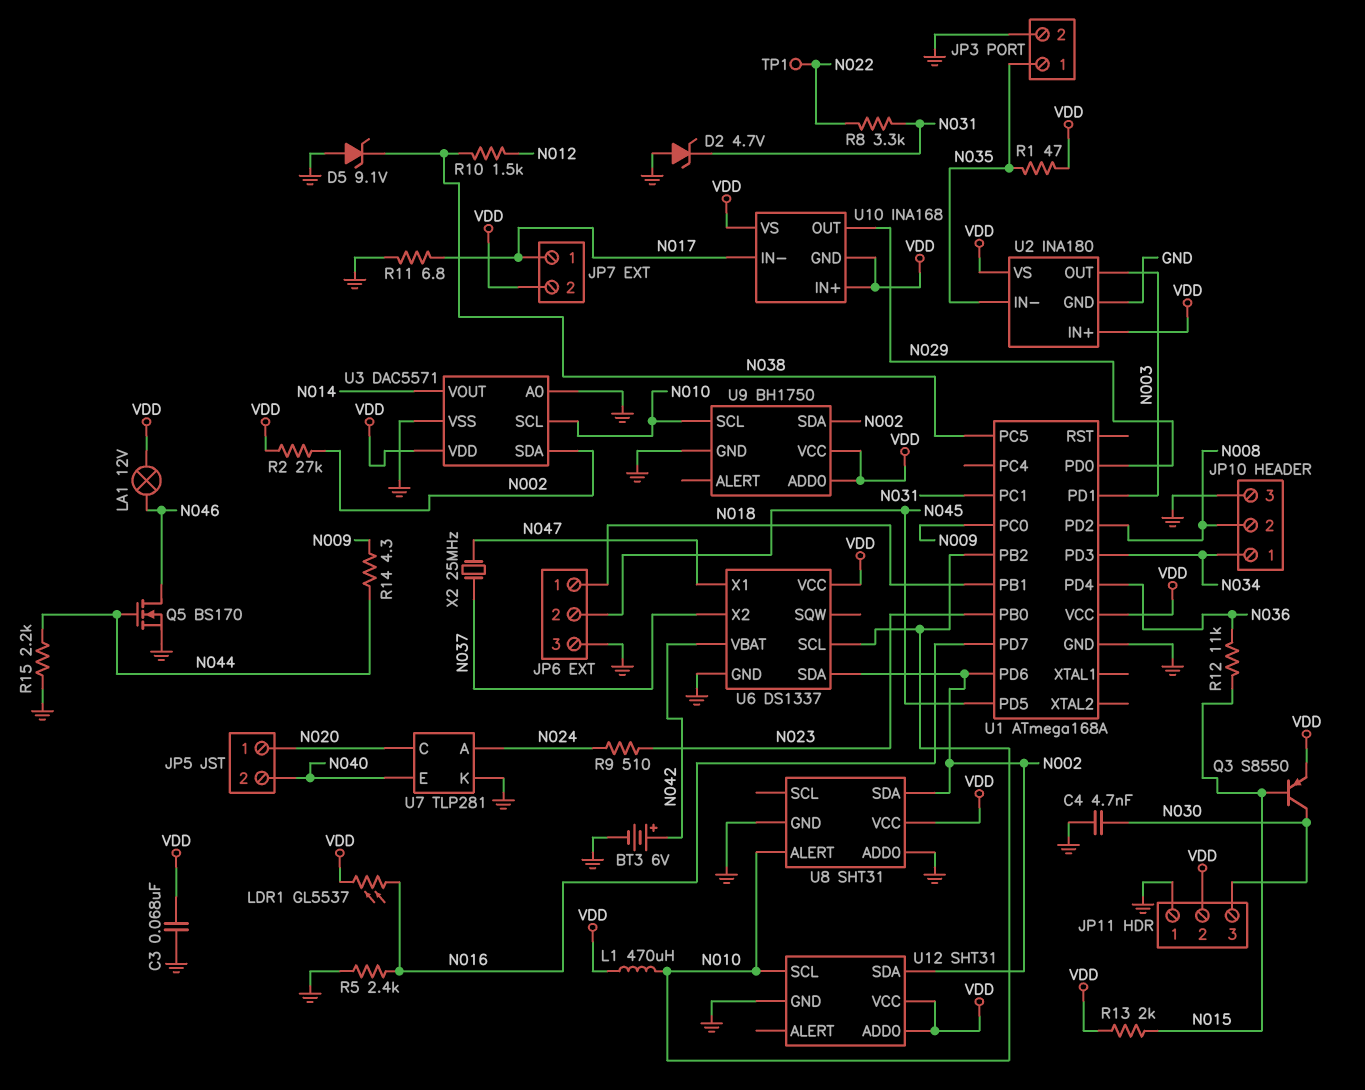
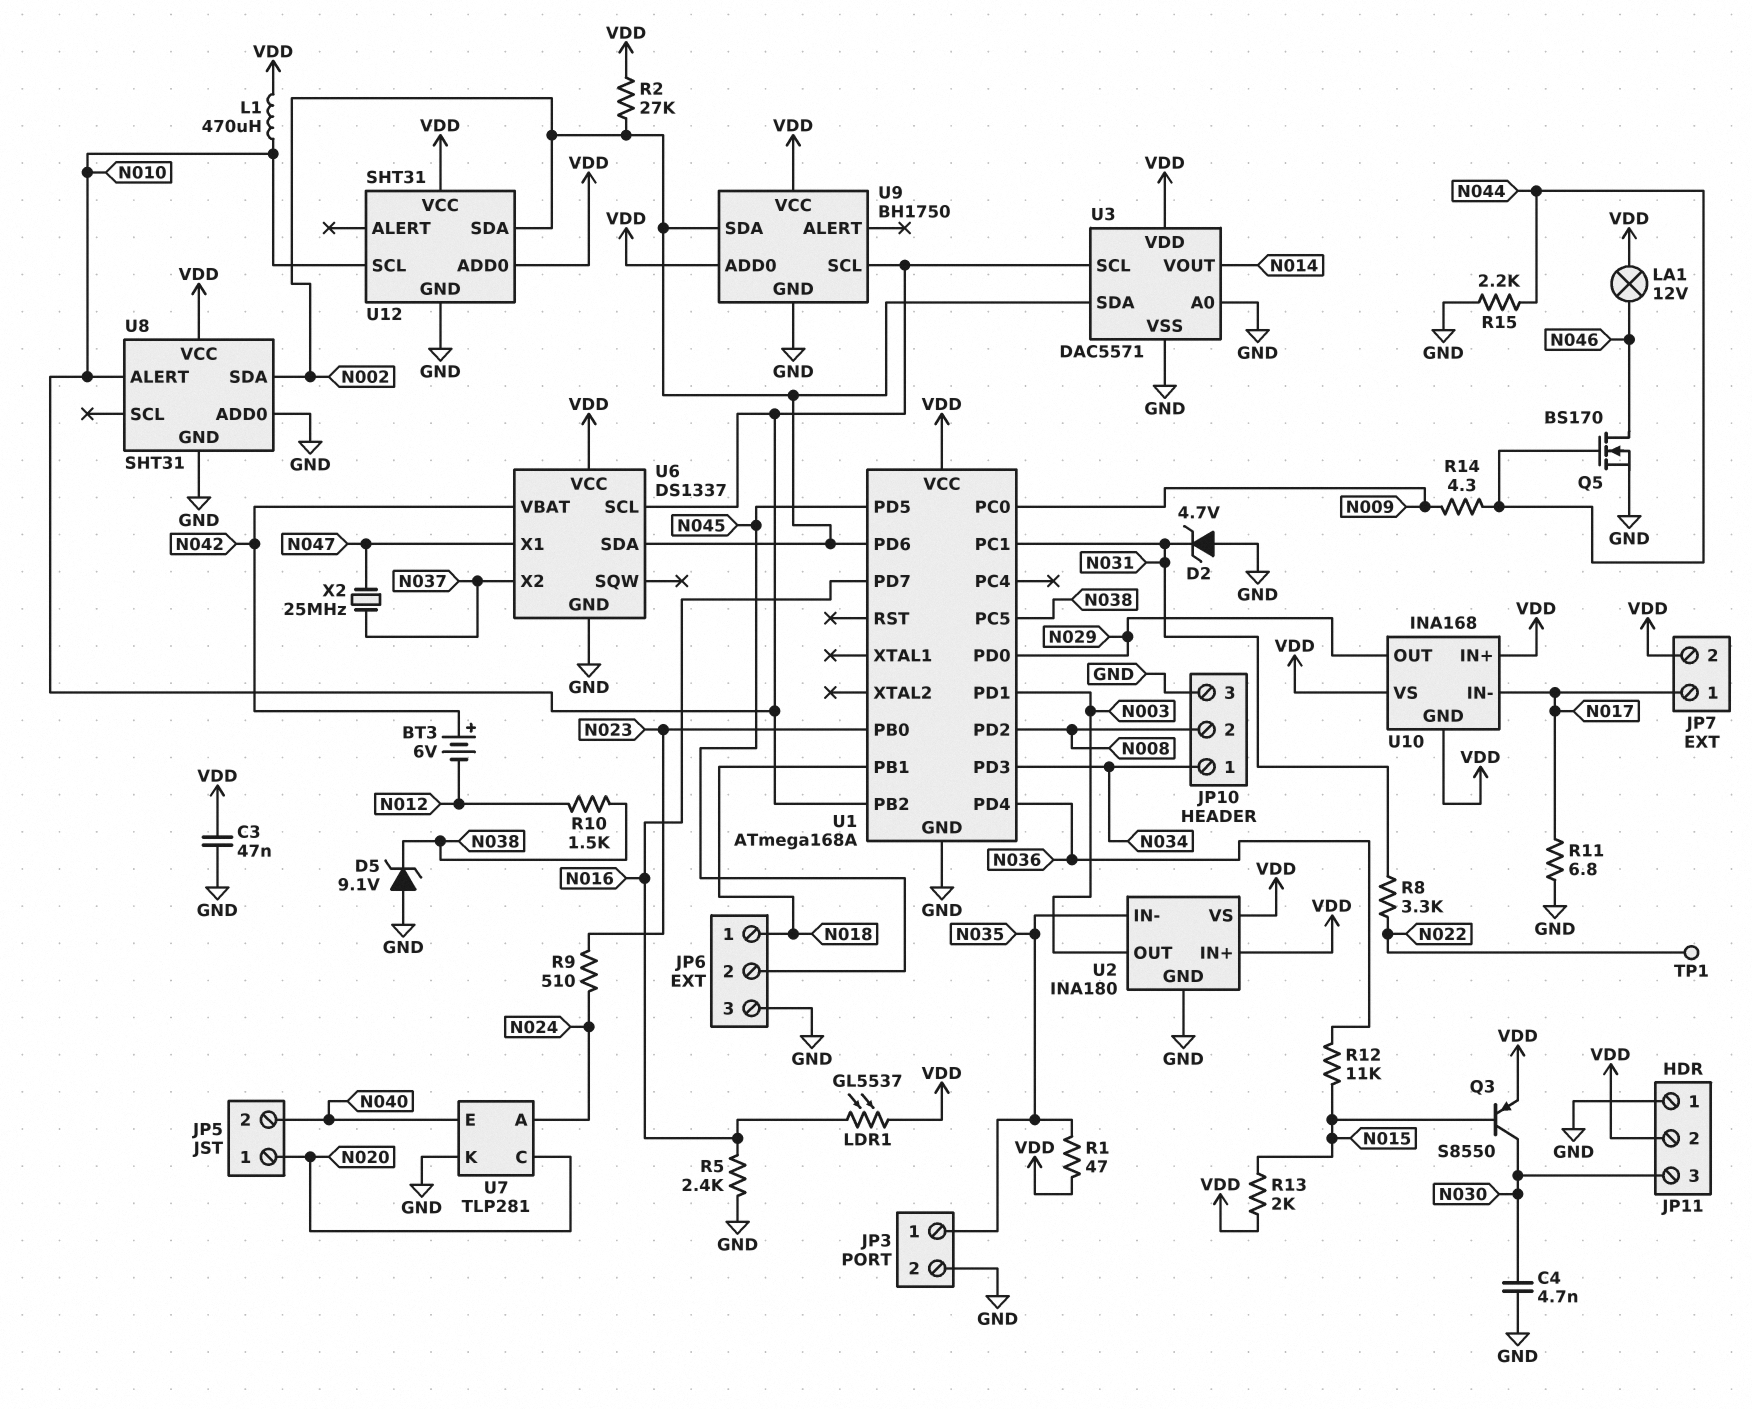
BT3: 6V (plus N042, minus GND) -> 6V (plus N042, minus N012)
C3: 68nF (GND, VDD) -> 47nF (GND, VDD)

